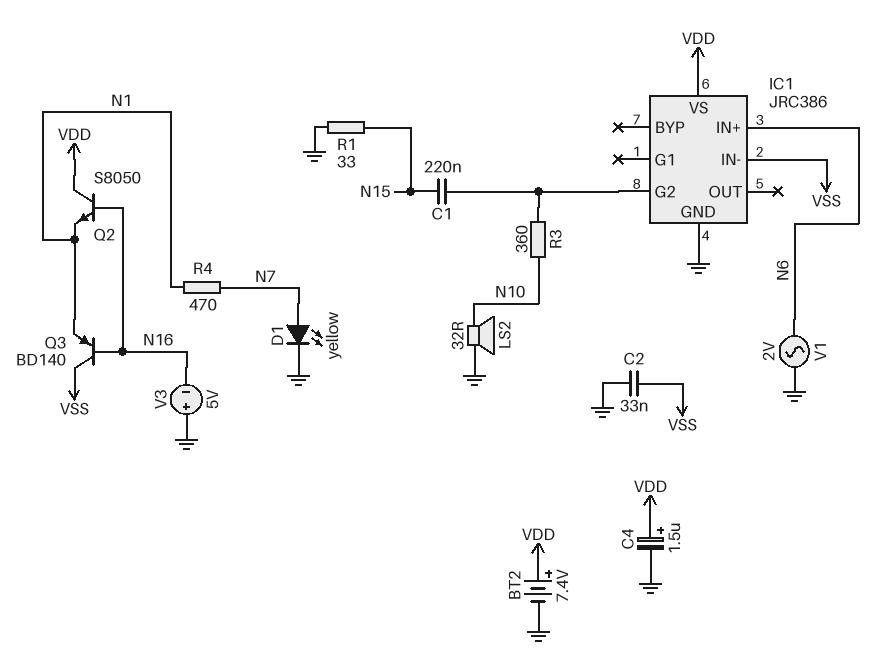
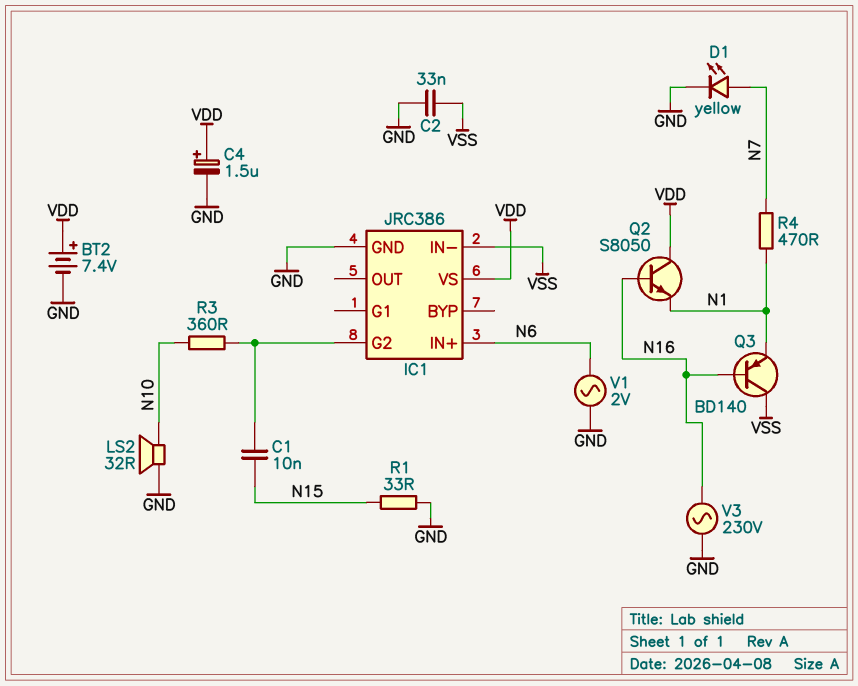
C1: 220nF (IC1/G2, N15) -> 10nF (IC1/G2, N15)
V3: 5V (plus GND, minus N16) -> AC 230V (GND, N16)

